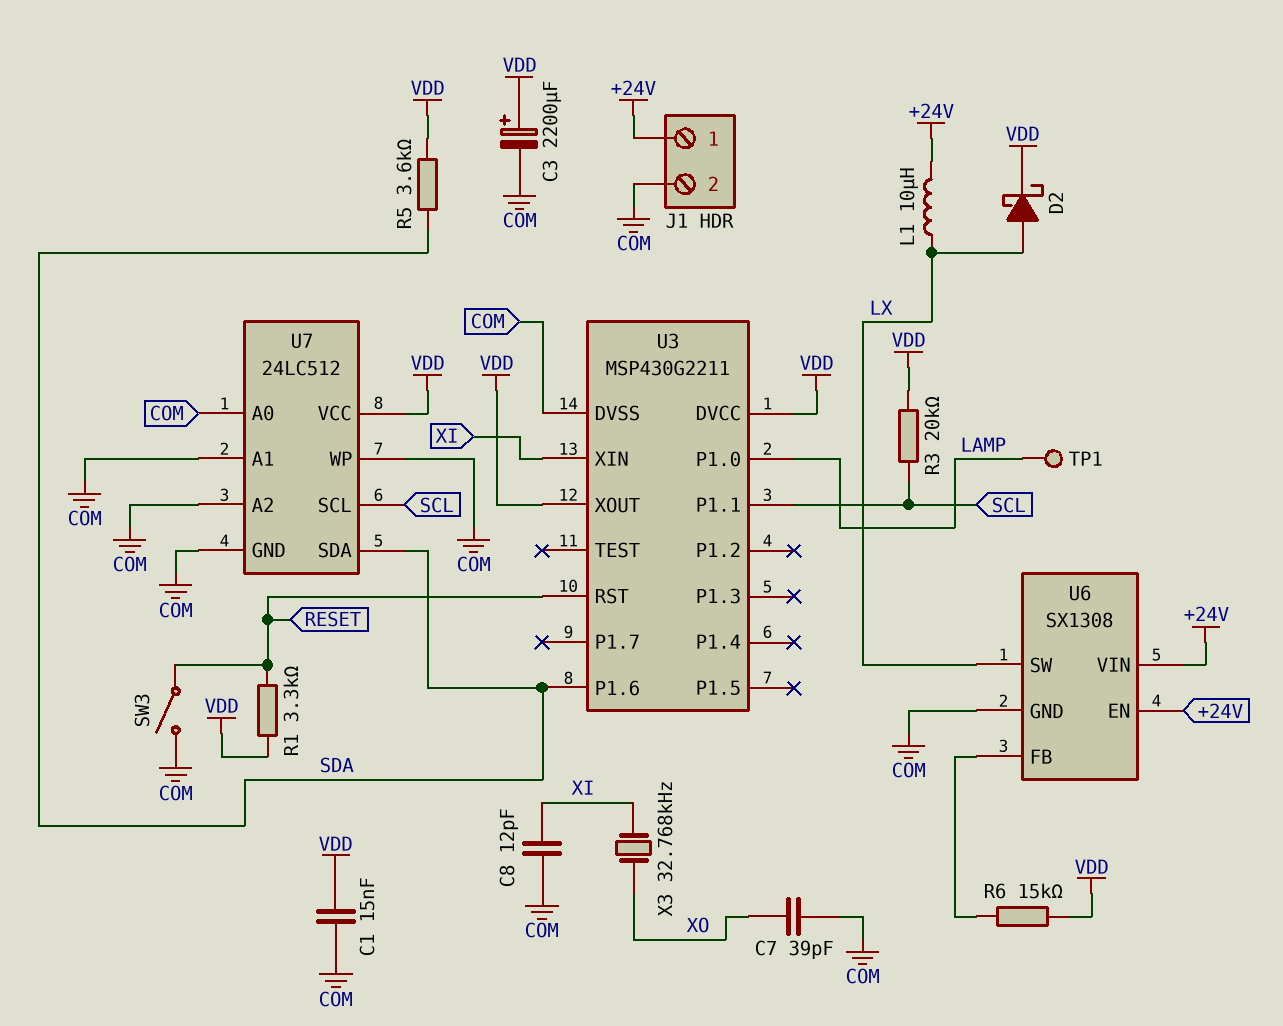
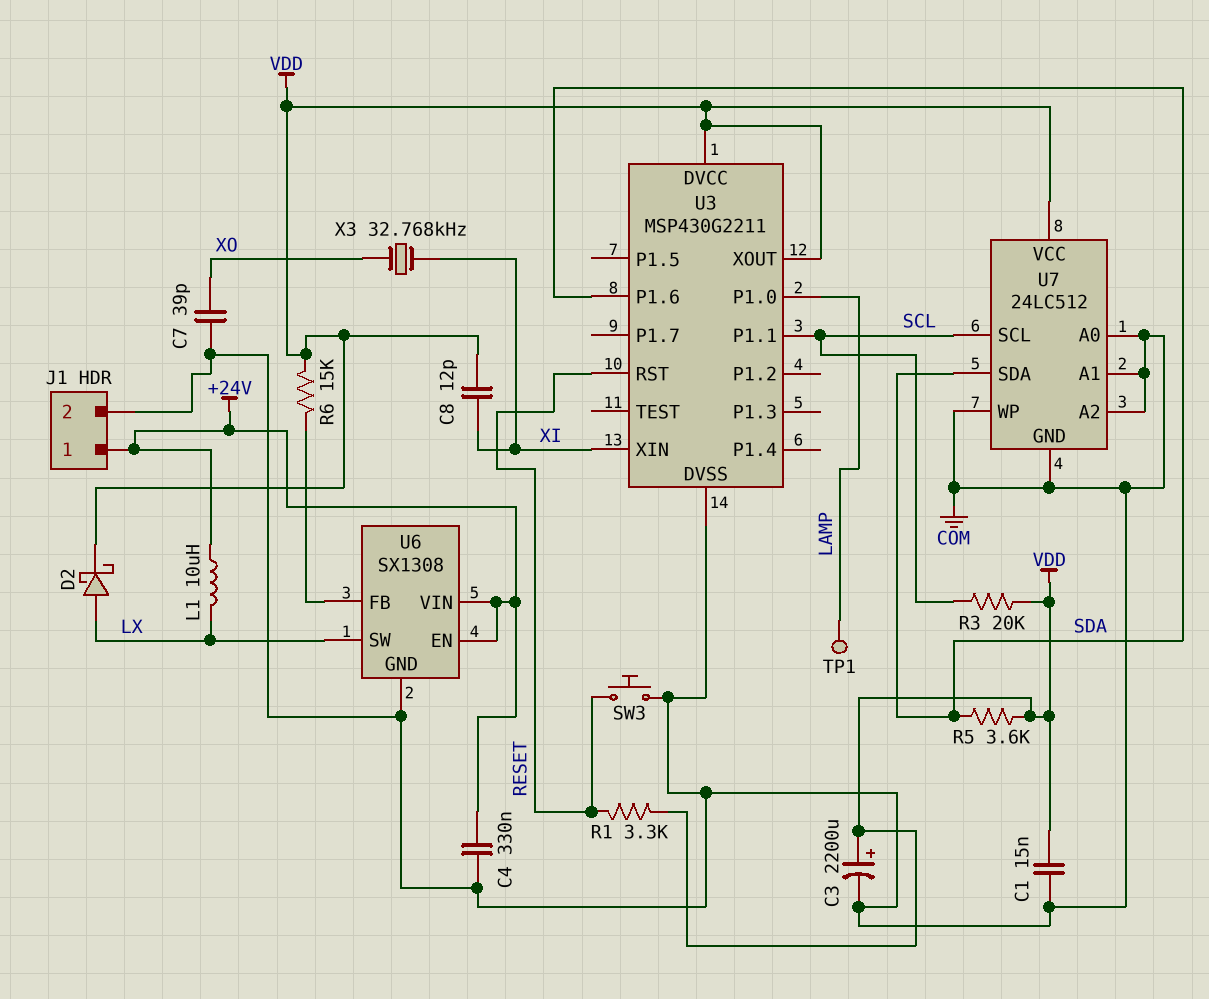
C4: none -> 330nF (+24V, COM)
C8: 12pF (COM, XI) -> 12pF (VDD, XI)
SW3: switch (COM, RESET) -> button (COM, RESET)

